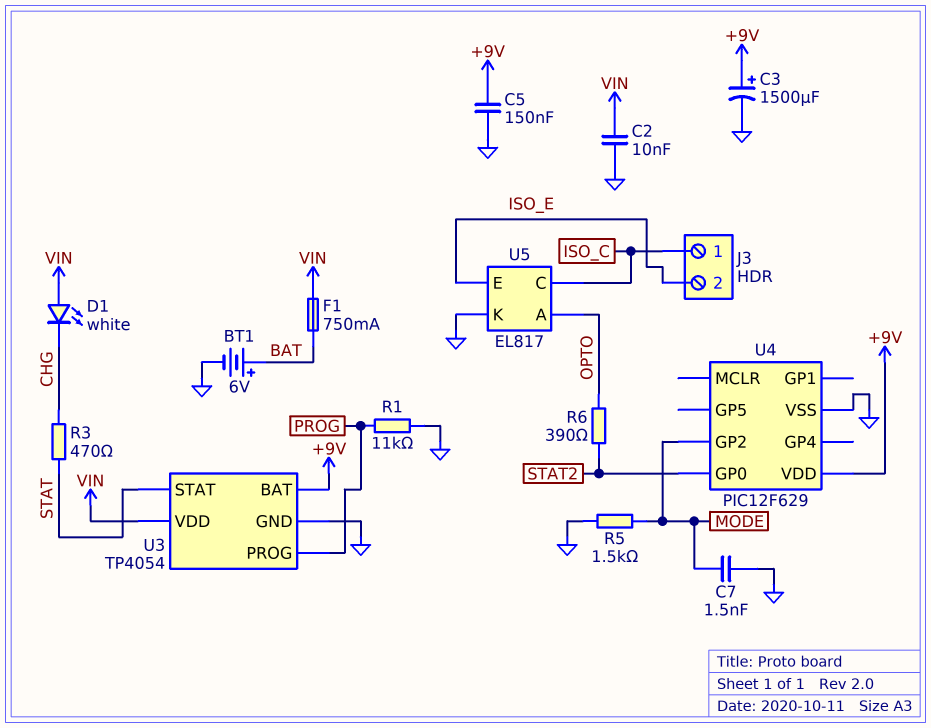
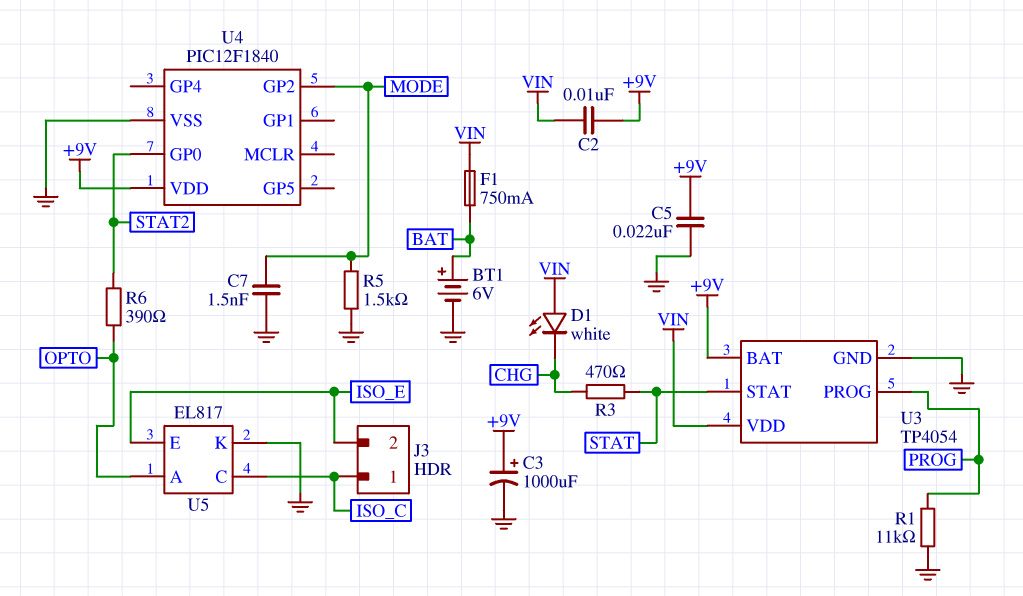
C2: 10nF (GND, VIN) -> 10nF (+9V, VIN)
C3: 1500uF (plus +9V, minus GND) -> 1000uF (plus +9V, minus GND)
C5: 150nF (+9V, GND) -> 22nF (+9V, GND)
U4: PIC12F629 -> PIC12F1840

